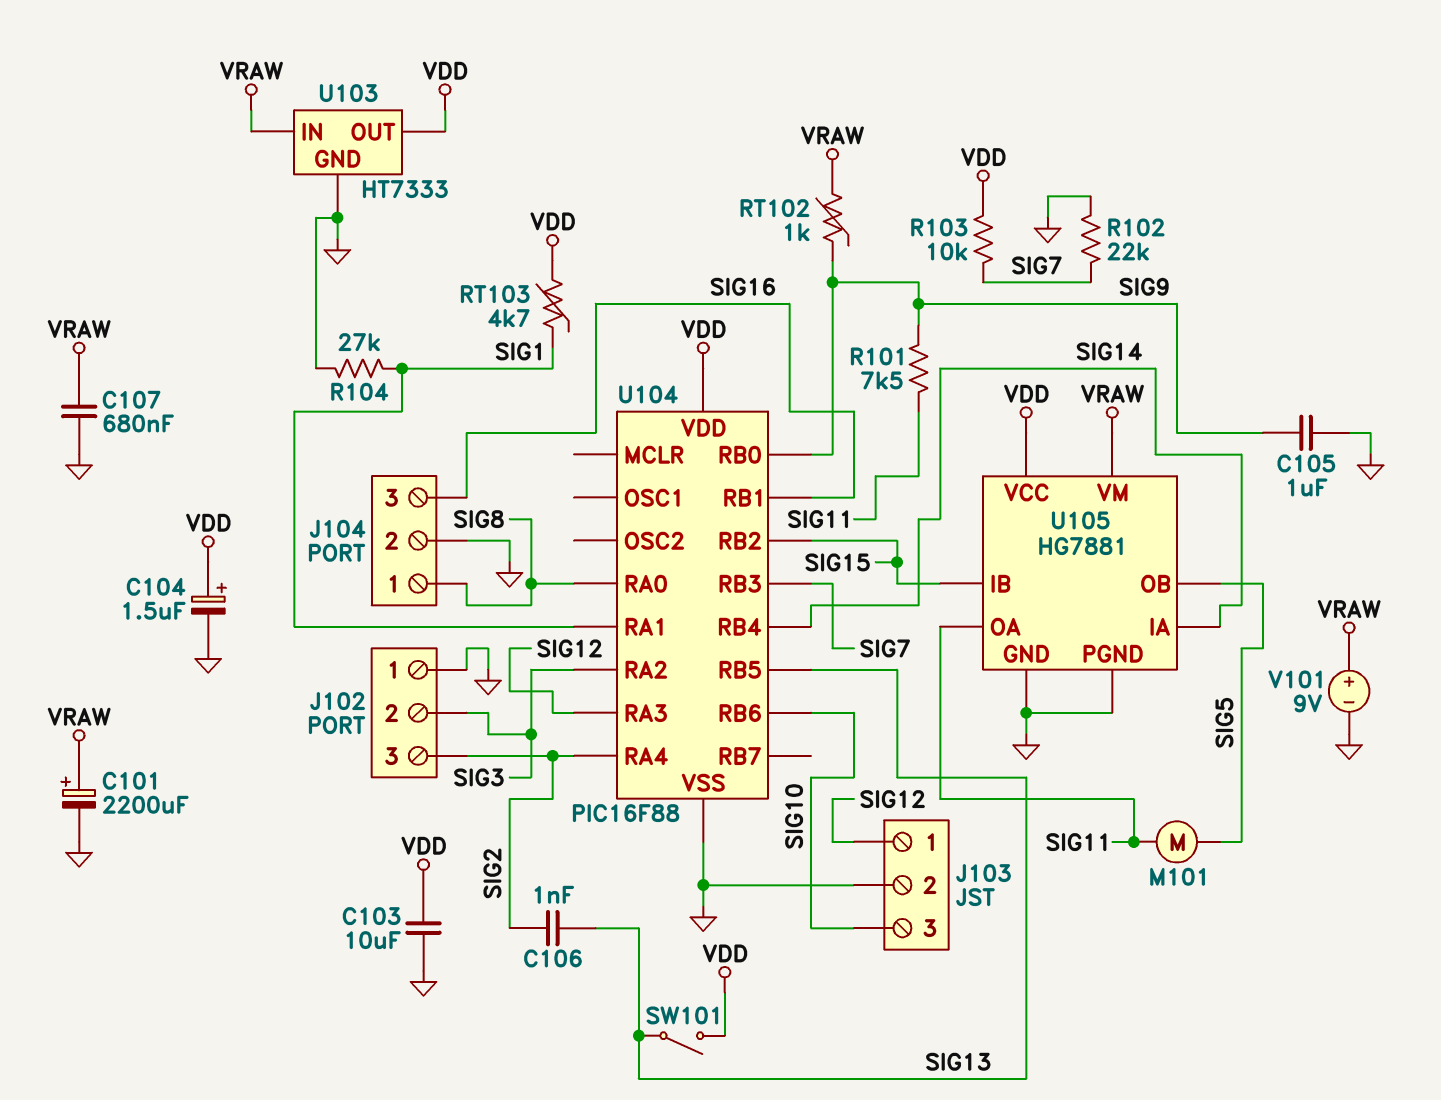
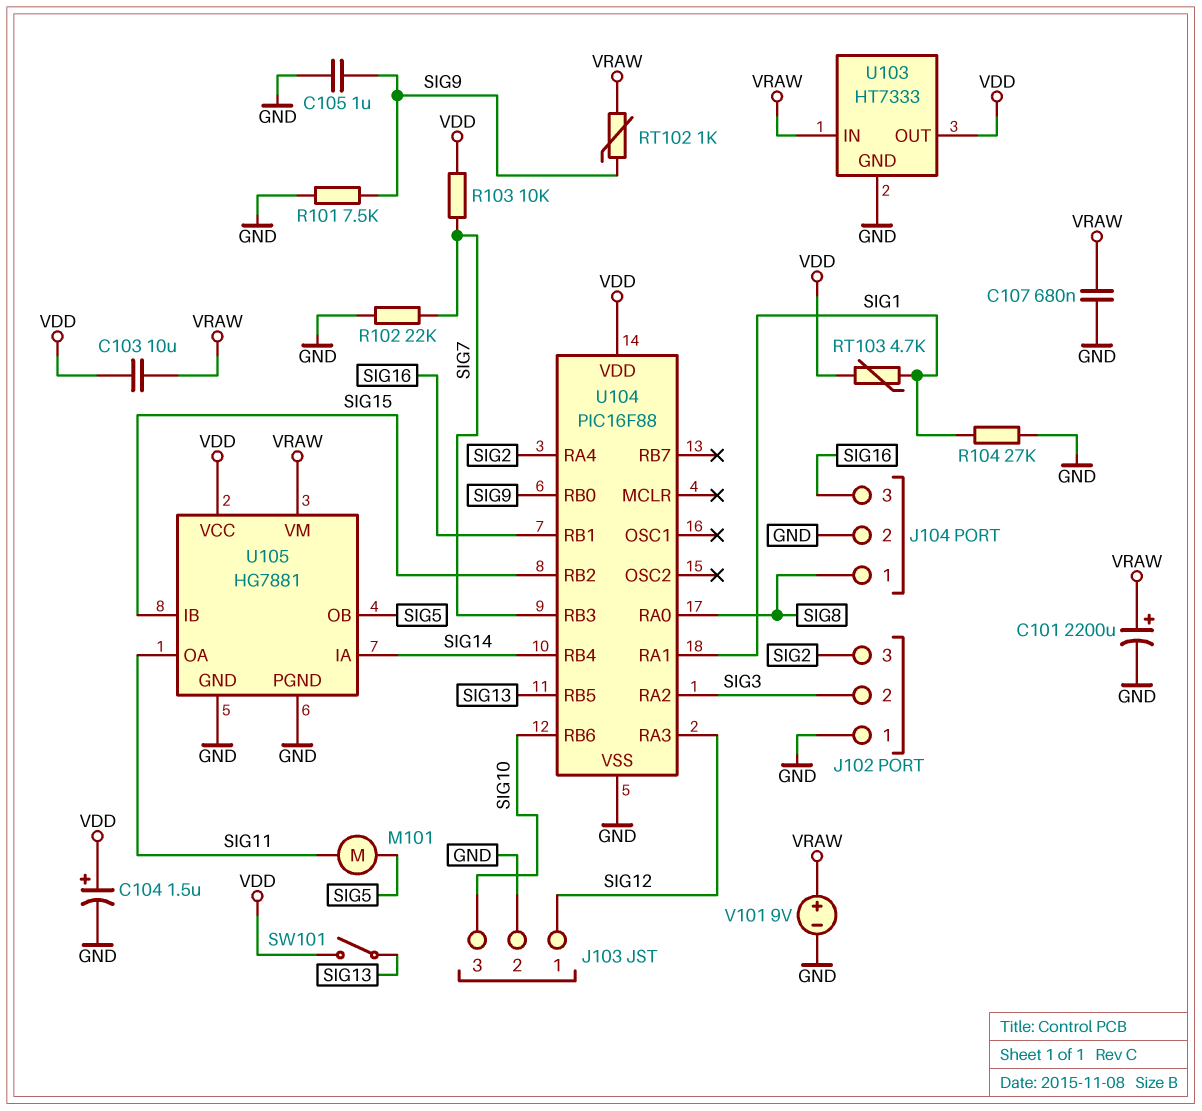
C103: 10uF (GND, VDD) -> 10uF (VDD, VRAW)
C106: 1nF (SIG2, SIG13) -> none
R101: 7.5k (SIG9, SIG11) -> 7.5k (GND, SIG9)

